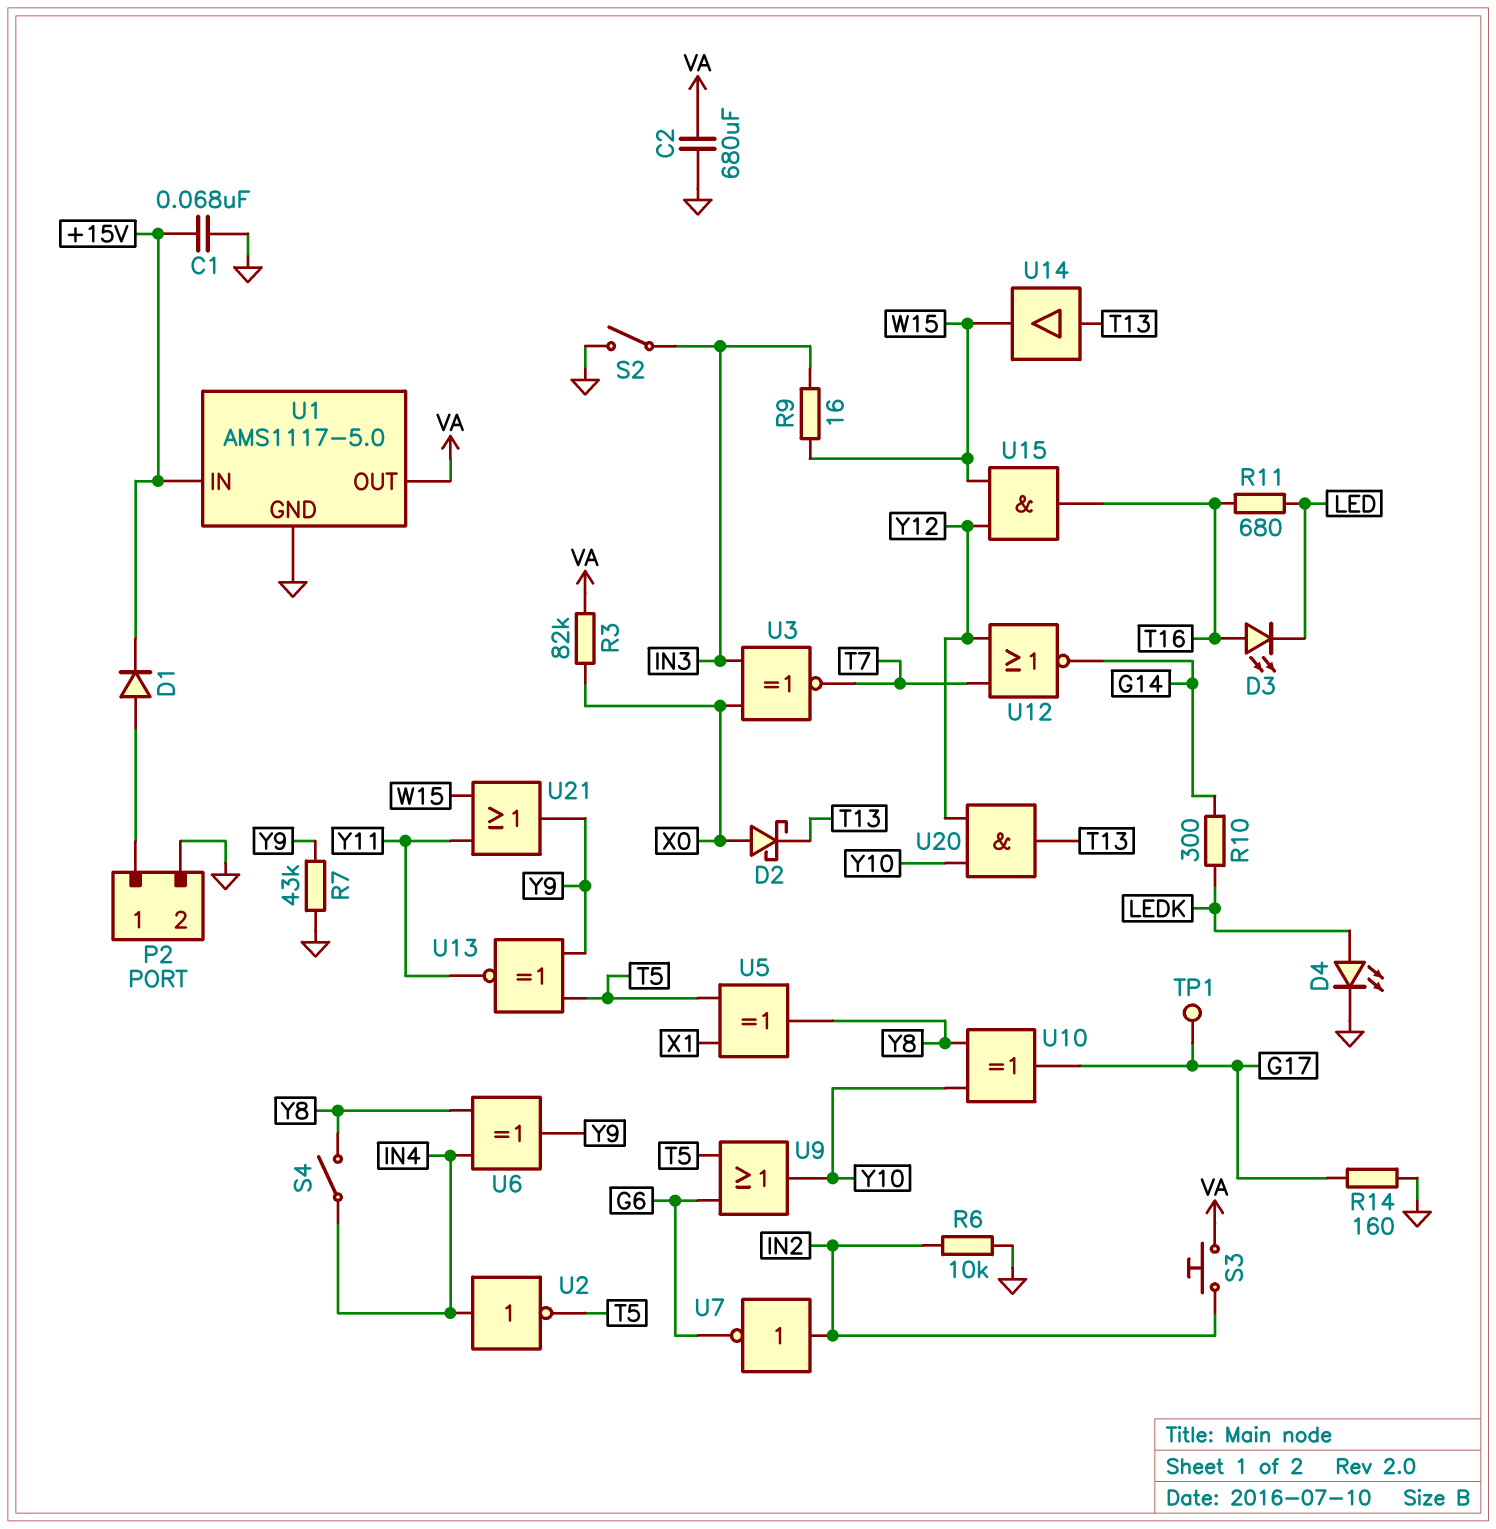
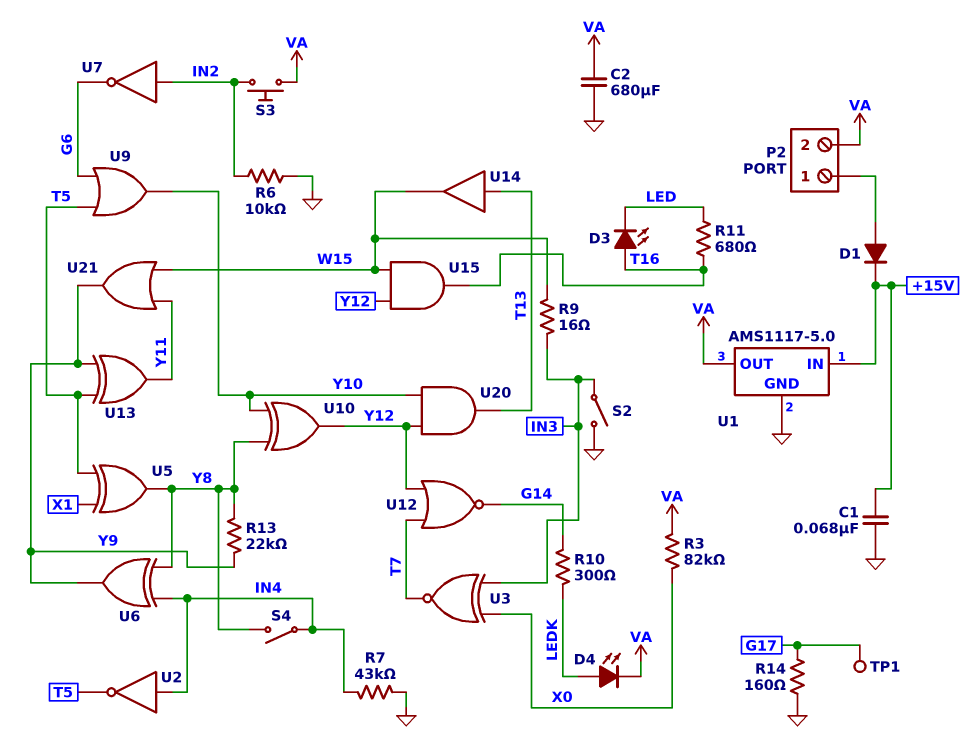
D2: schottky (A X0, K T13) -> none
D4: LED (A LEDK, K GND) -> LED (A LEDK, K VA)
P2 pin 2: GND -> VA
R7: 43k (GND, Y9) -> 43k (GND, IN4)
R13: none -> 22k (Y8, Y9)
U10: XOR (in Y8, in Y10, out G17) -> XOR (in Y8, in Y10, out Y12)
U13: XNOR (in T5, in Y9, out Y11) -> XOR (in T5, in Y9, out Y11)

